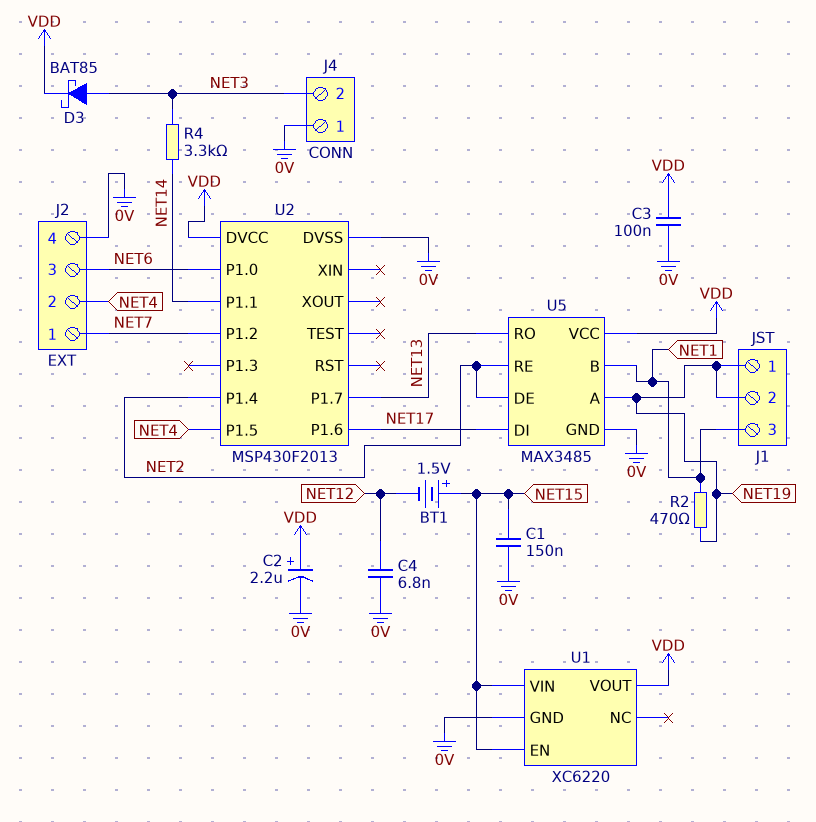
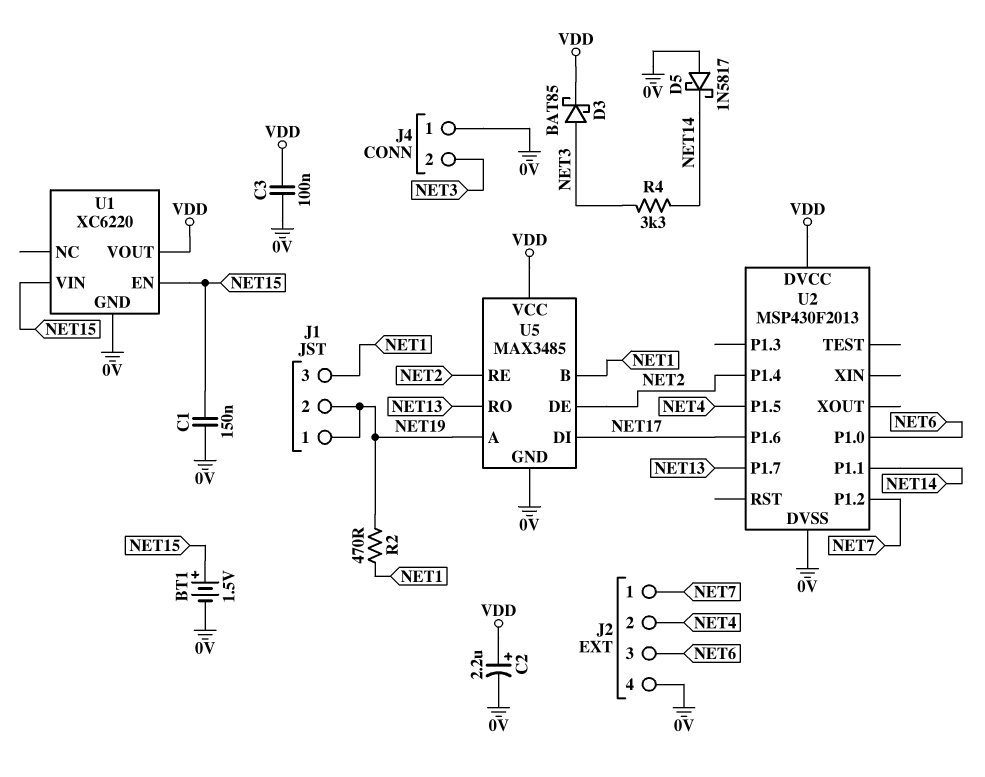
BT1: 1.5V (plus NET15, minus NET12) -> 1.5V (plus NET15, minus 0V)
C4: 6.8nF (0V, NET12) -> none
D5: none -> schottky 1N5817 (A 0V, K NET14)

